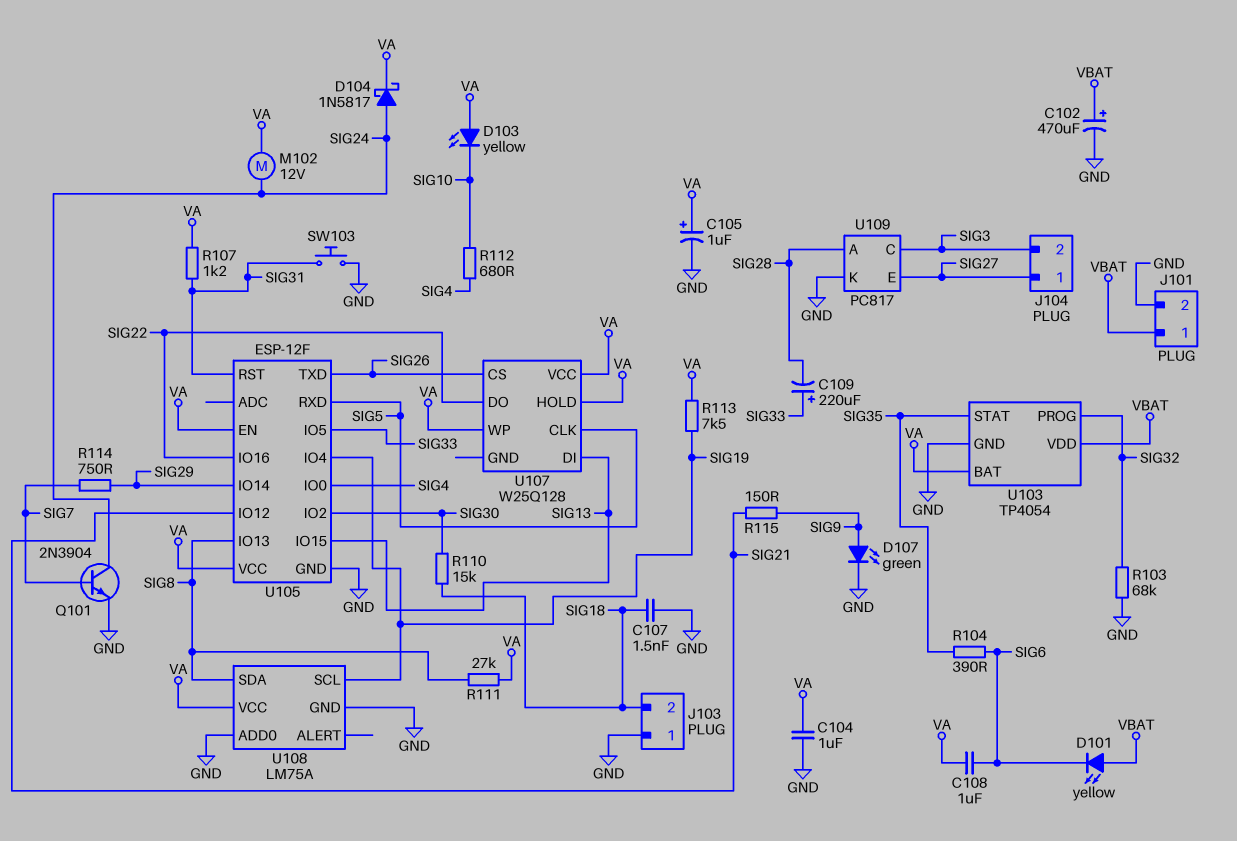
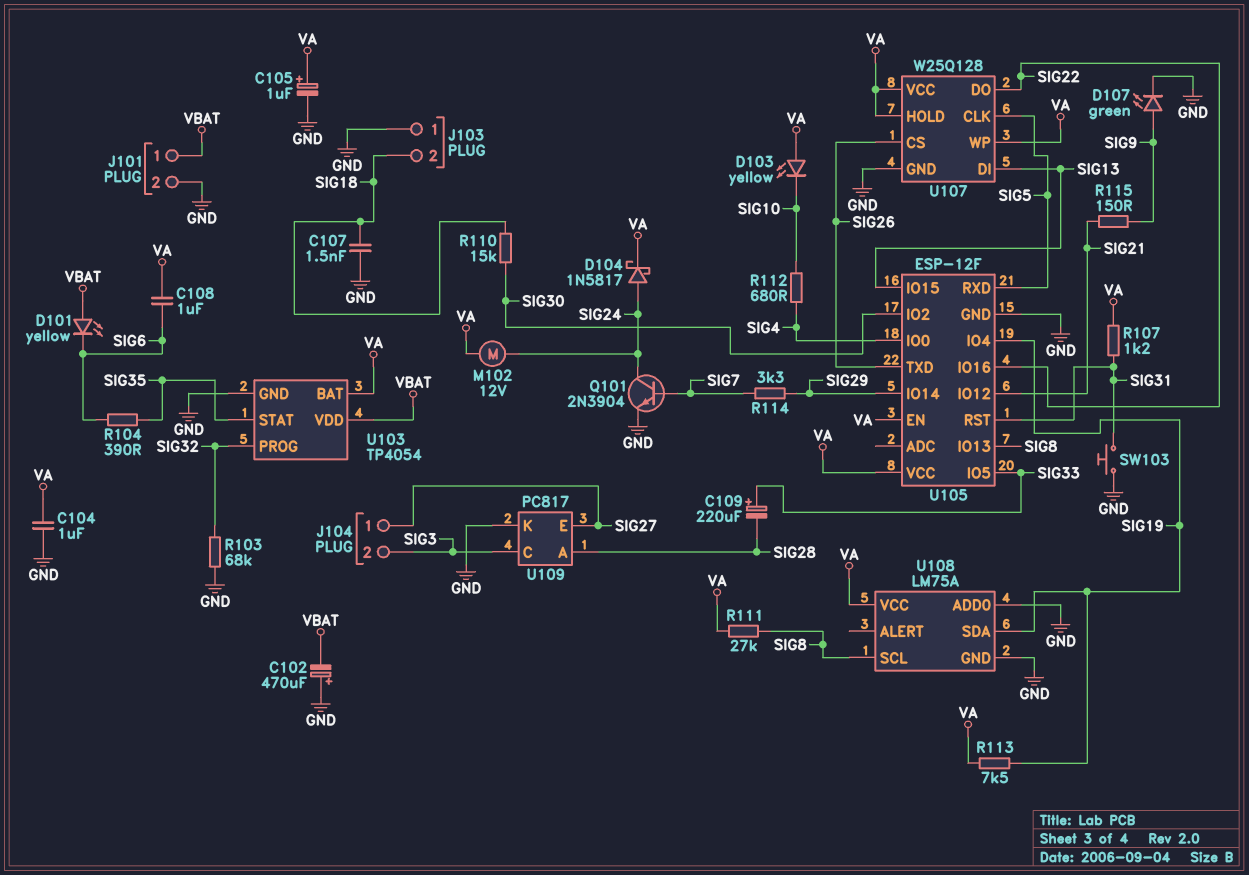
C102: 470uF (plus VBAT, minus GND) -> 470uF (plus GND, minus VBAT)
R114: 750 (SIG7, SIG29) -> 3.3k (SIG7, SIG29)
U107 pin GND: none -> GND
U108 pin SCL: SIG19 -> SIG8
U108 pin SDA: SIG8 -> SIG19

